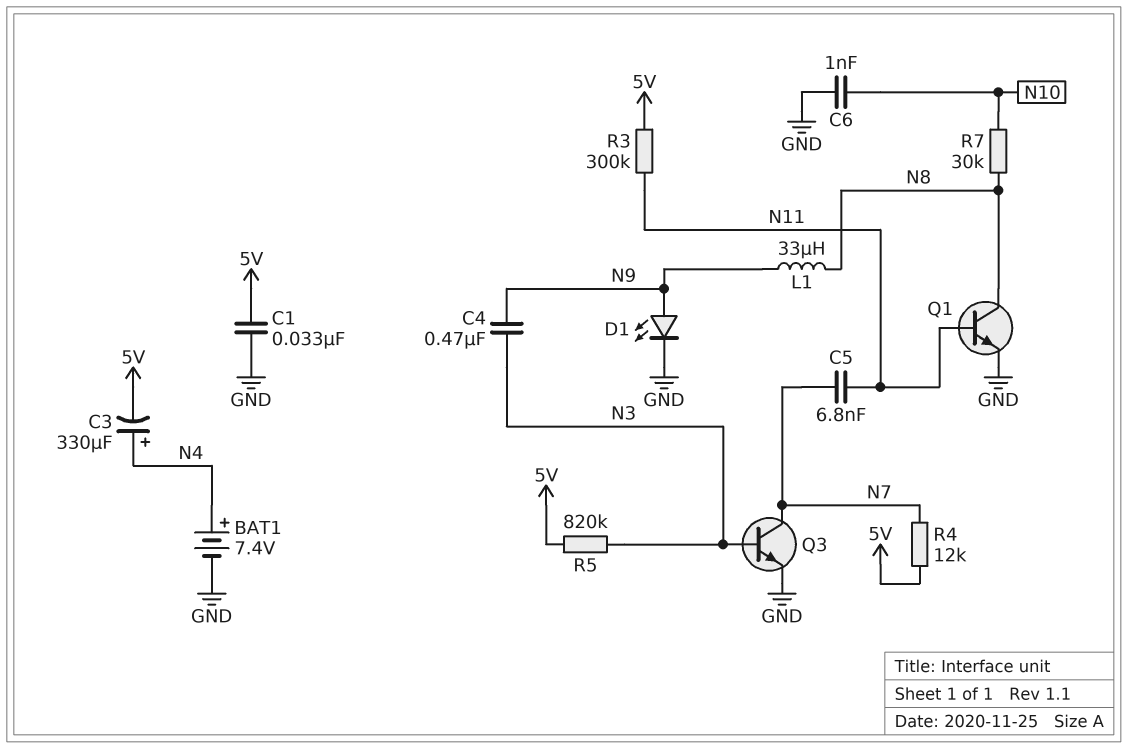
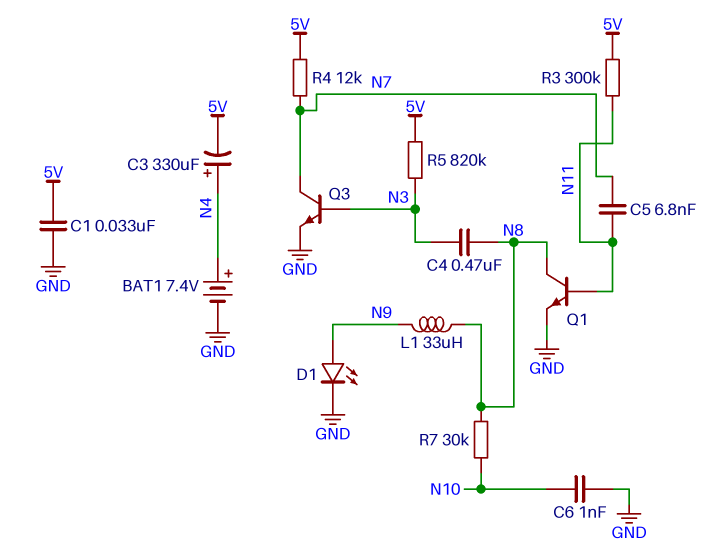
C4: 470nF (N3, N9) -> 470nF (N3, N8)

